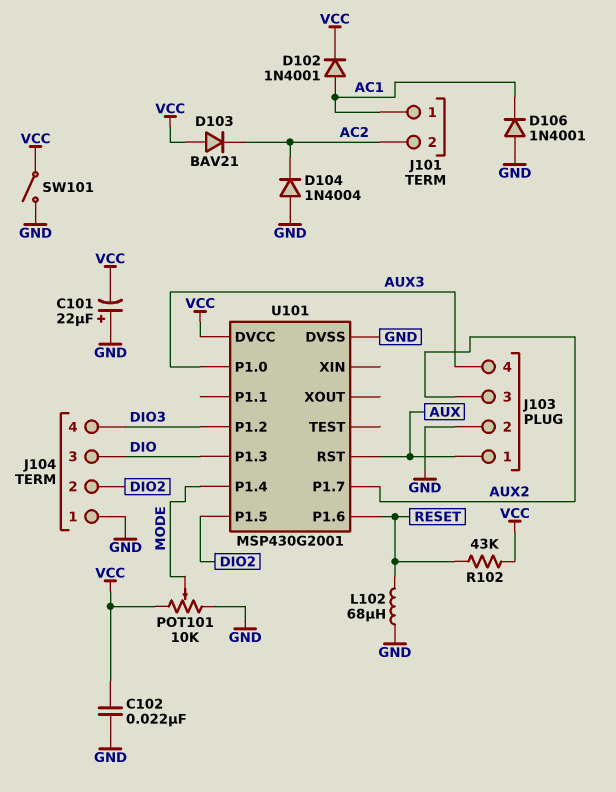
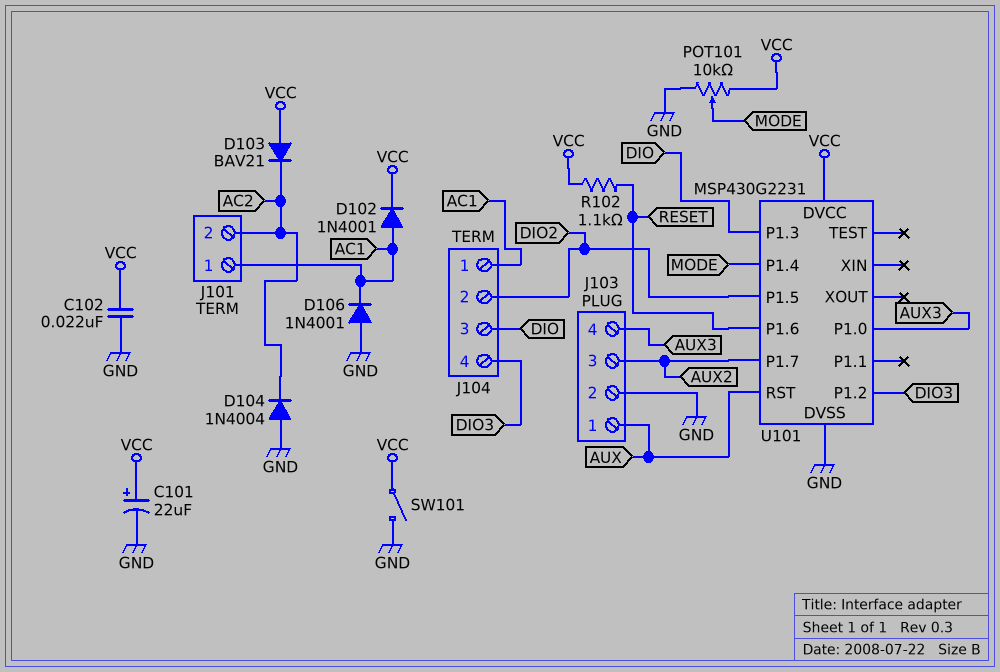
C101: 22uF (plus GND, minus VCC) -> 22uF (plus VCC, minus GND)
J104 pin 1: GND -> AC1
L102: 68uH (GND, RESET) -> none
R102: 43k (RESET, VCC) -> 1.1k (RESET, VCC)
U101: MSP430G2001 -> MSP430G2231

